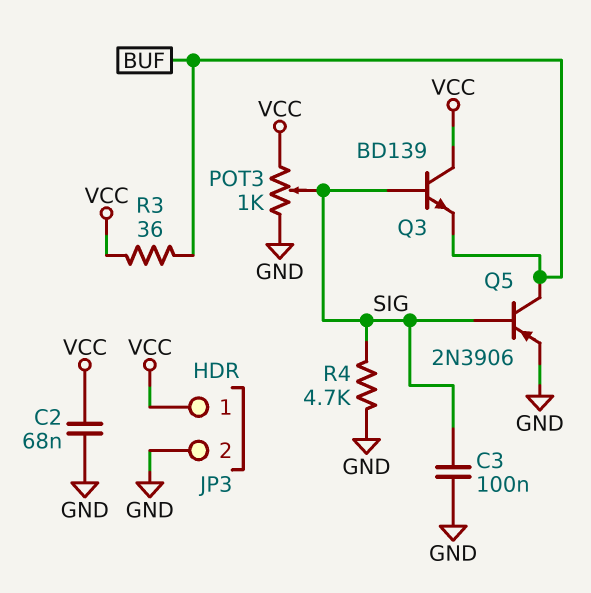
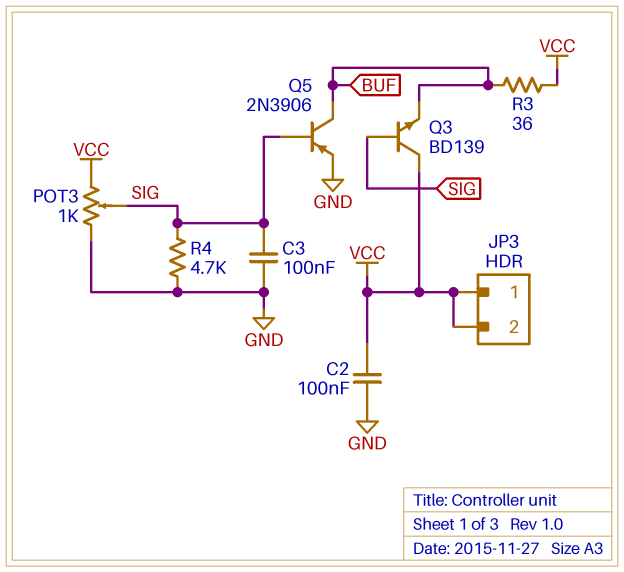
C2: 68nF (GND, VCC) -> 100nF (GND, VCC)
JP3 pin 2: GND -> VCC

